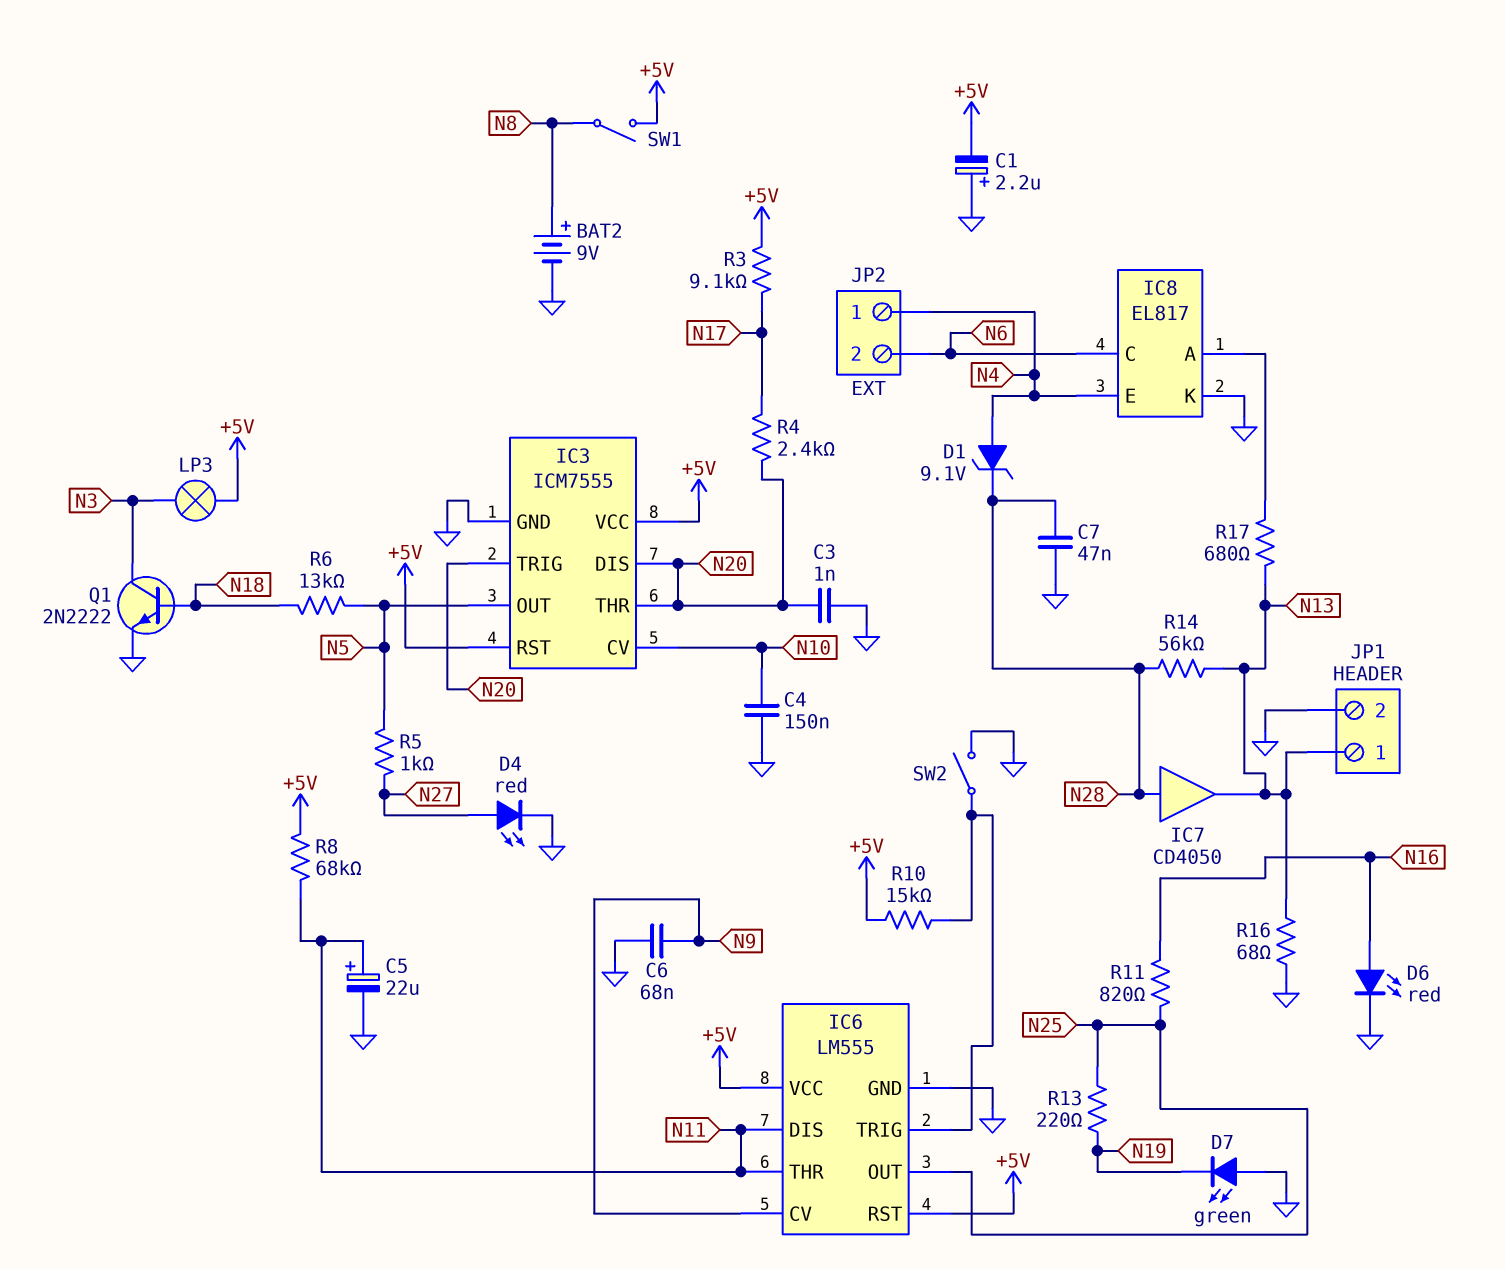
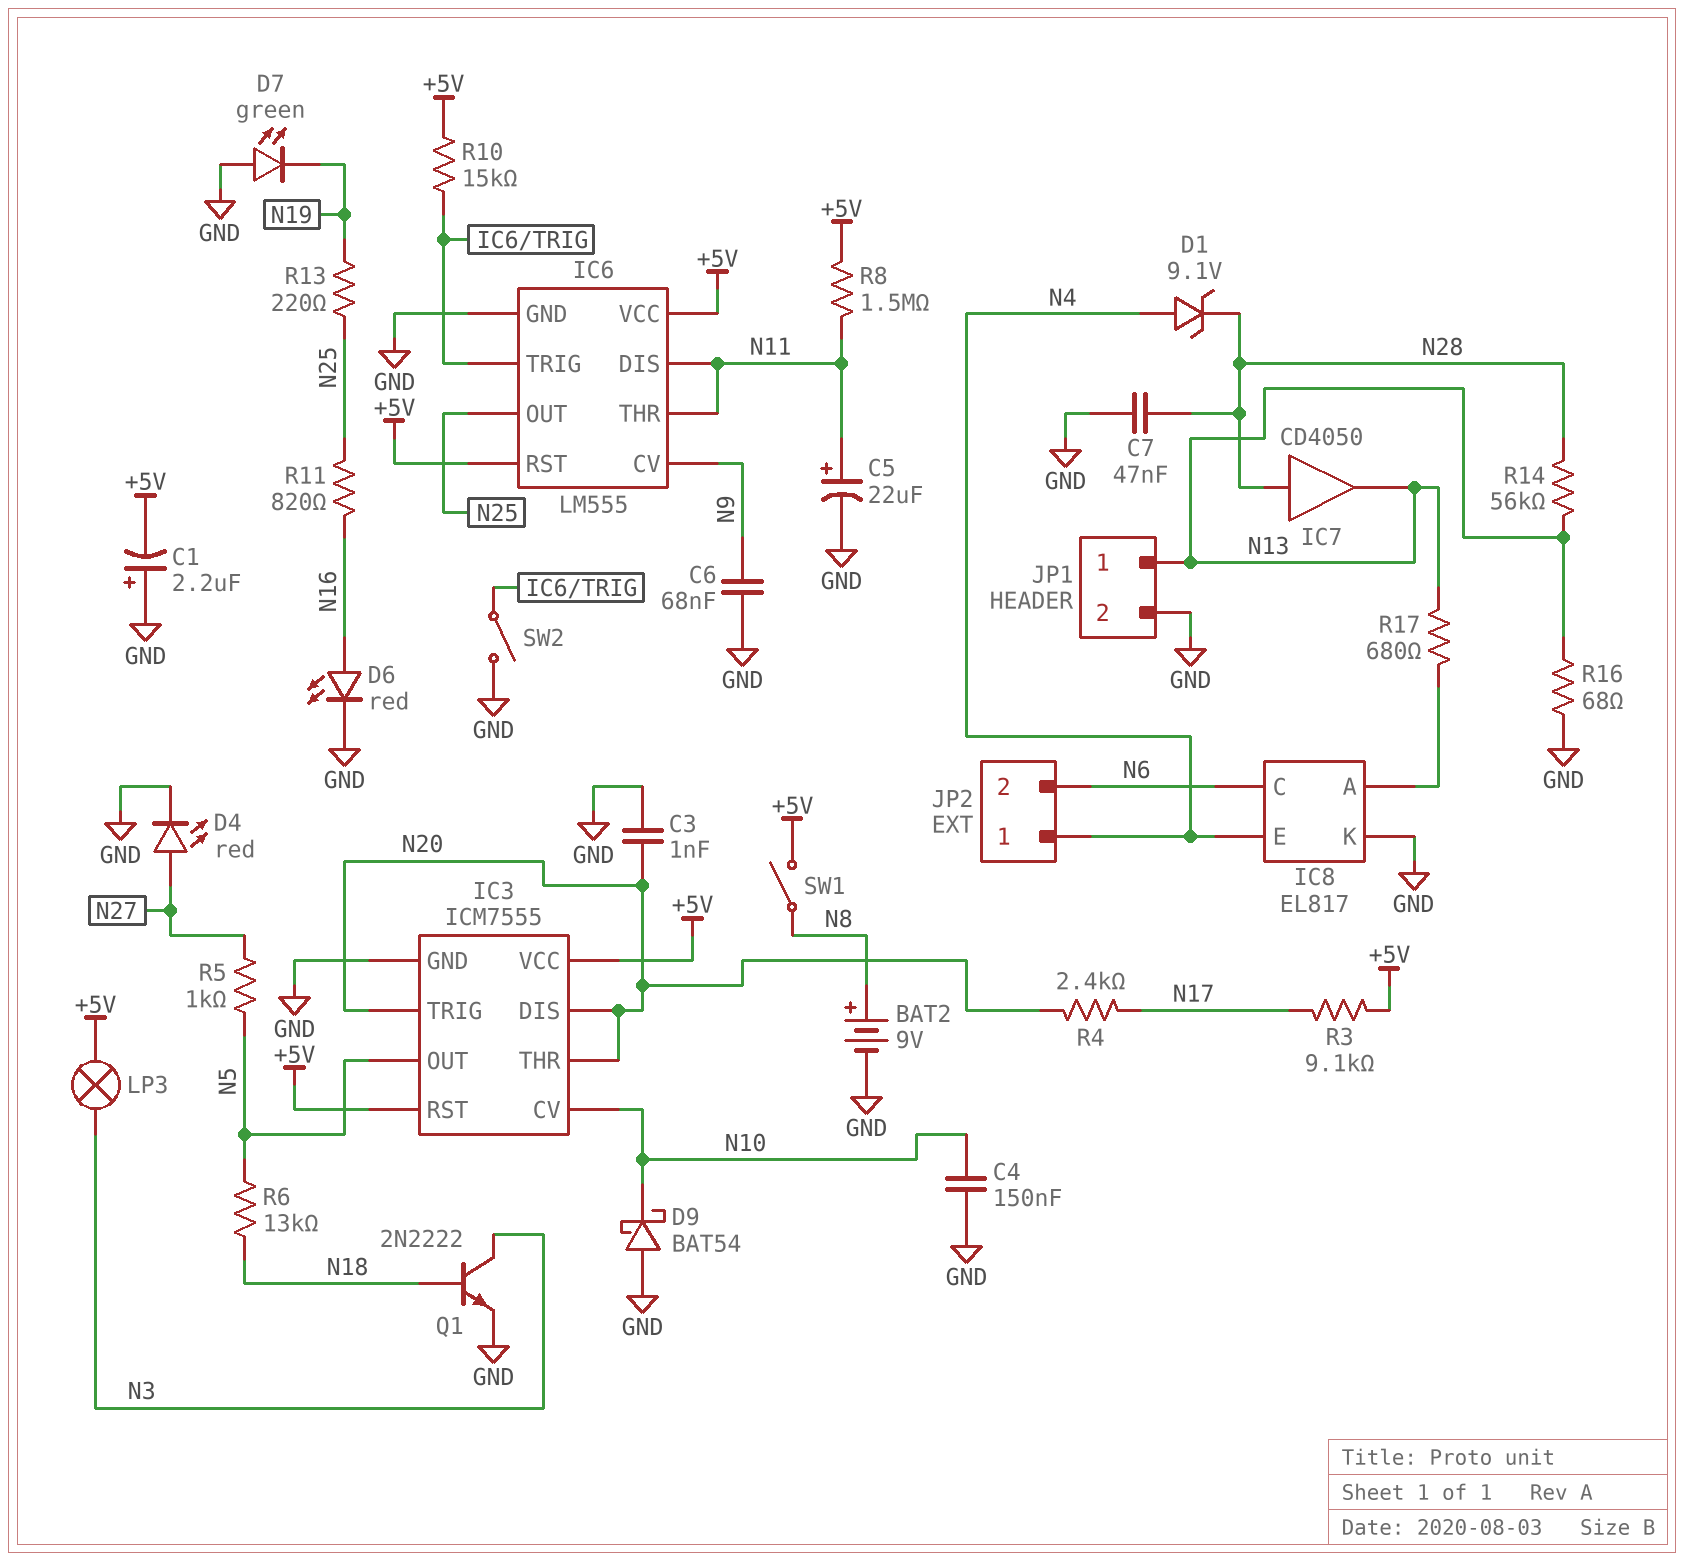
D9: none -> schottky BAT54 (A GND, K N10)
R8: 68k (+5V, N11) -> 1.5M (+5V, N11)

